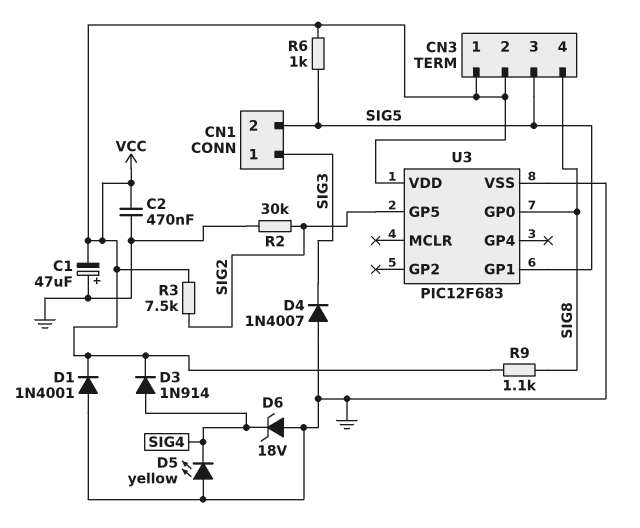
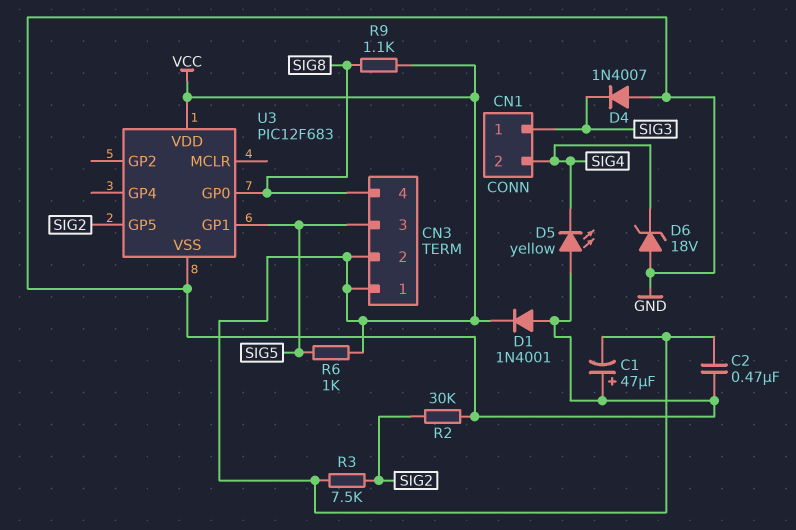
CN1 pin 2: SIG5 -> SIG4
D3: diode 1N914 (A SIG4, K VCC) -> none

